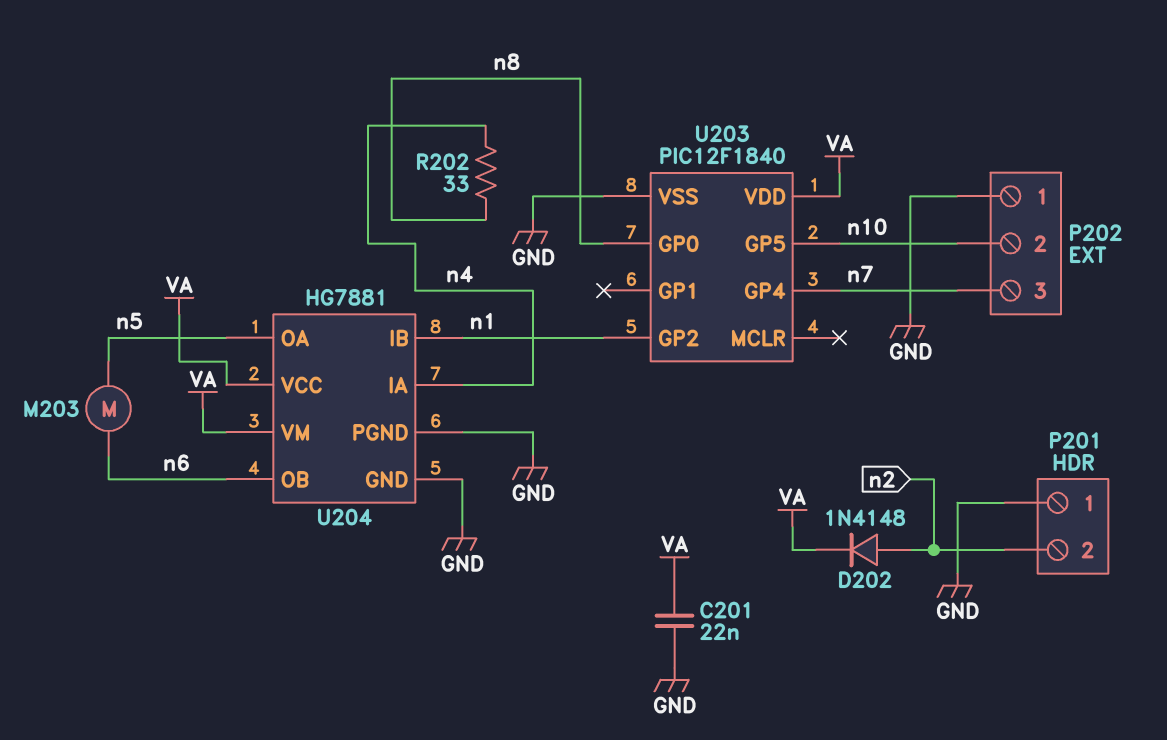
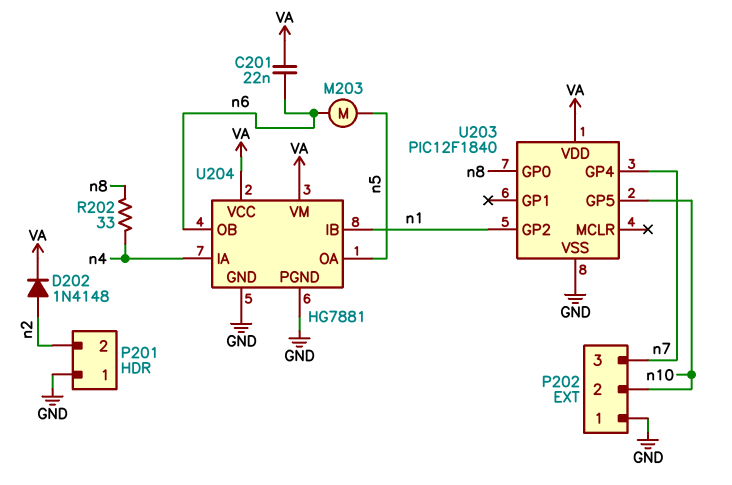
C201: 22nF (GND, VA) -> 22nF (VA, n6)

